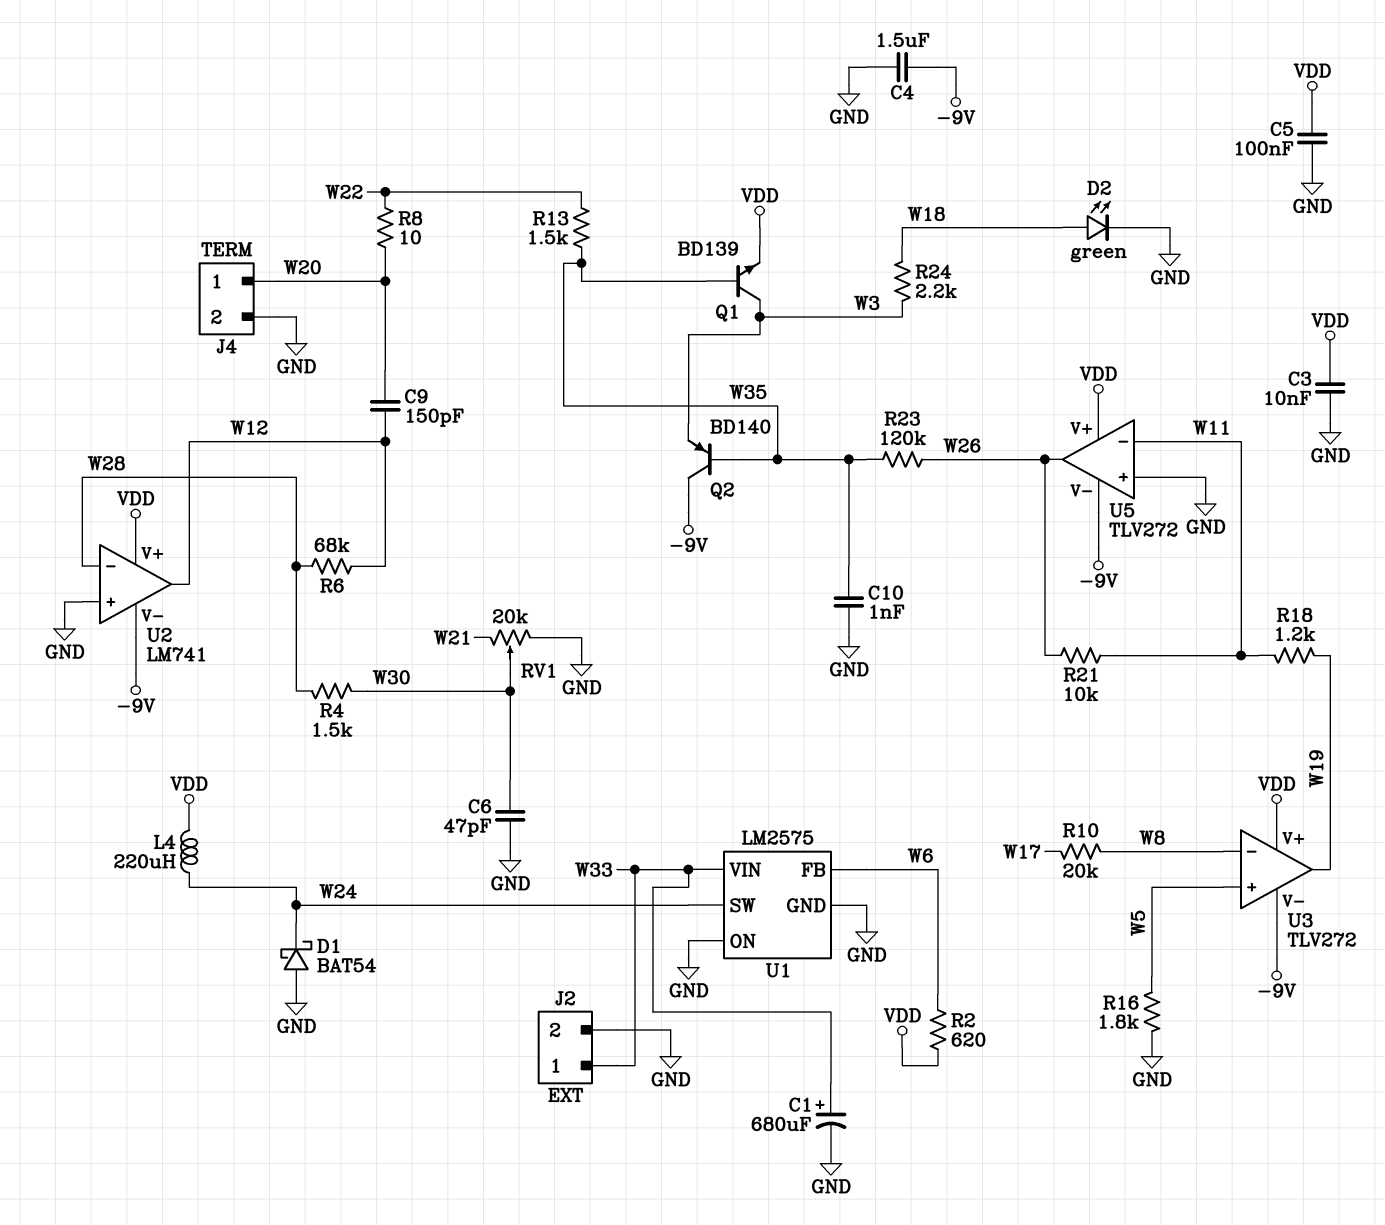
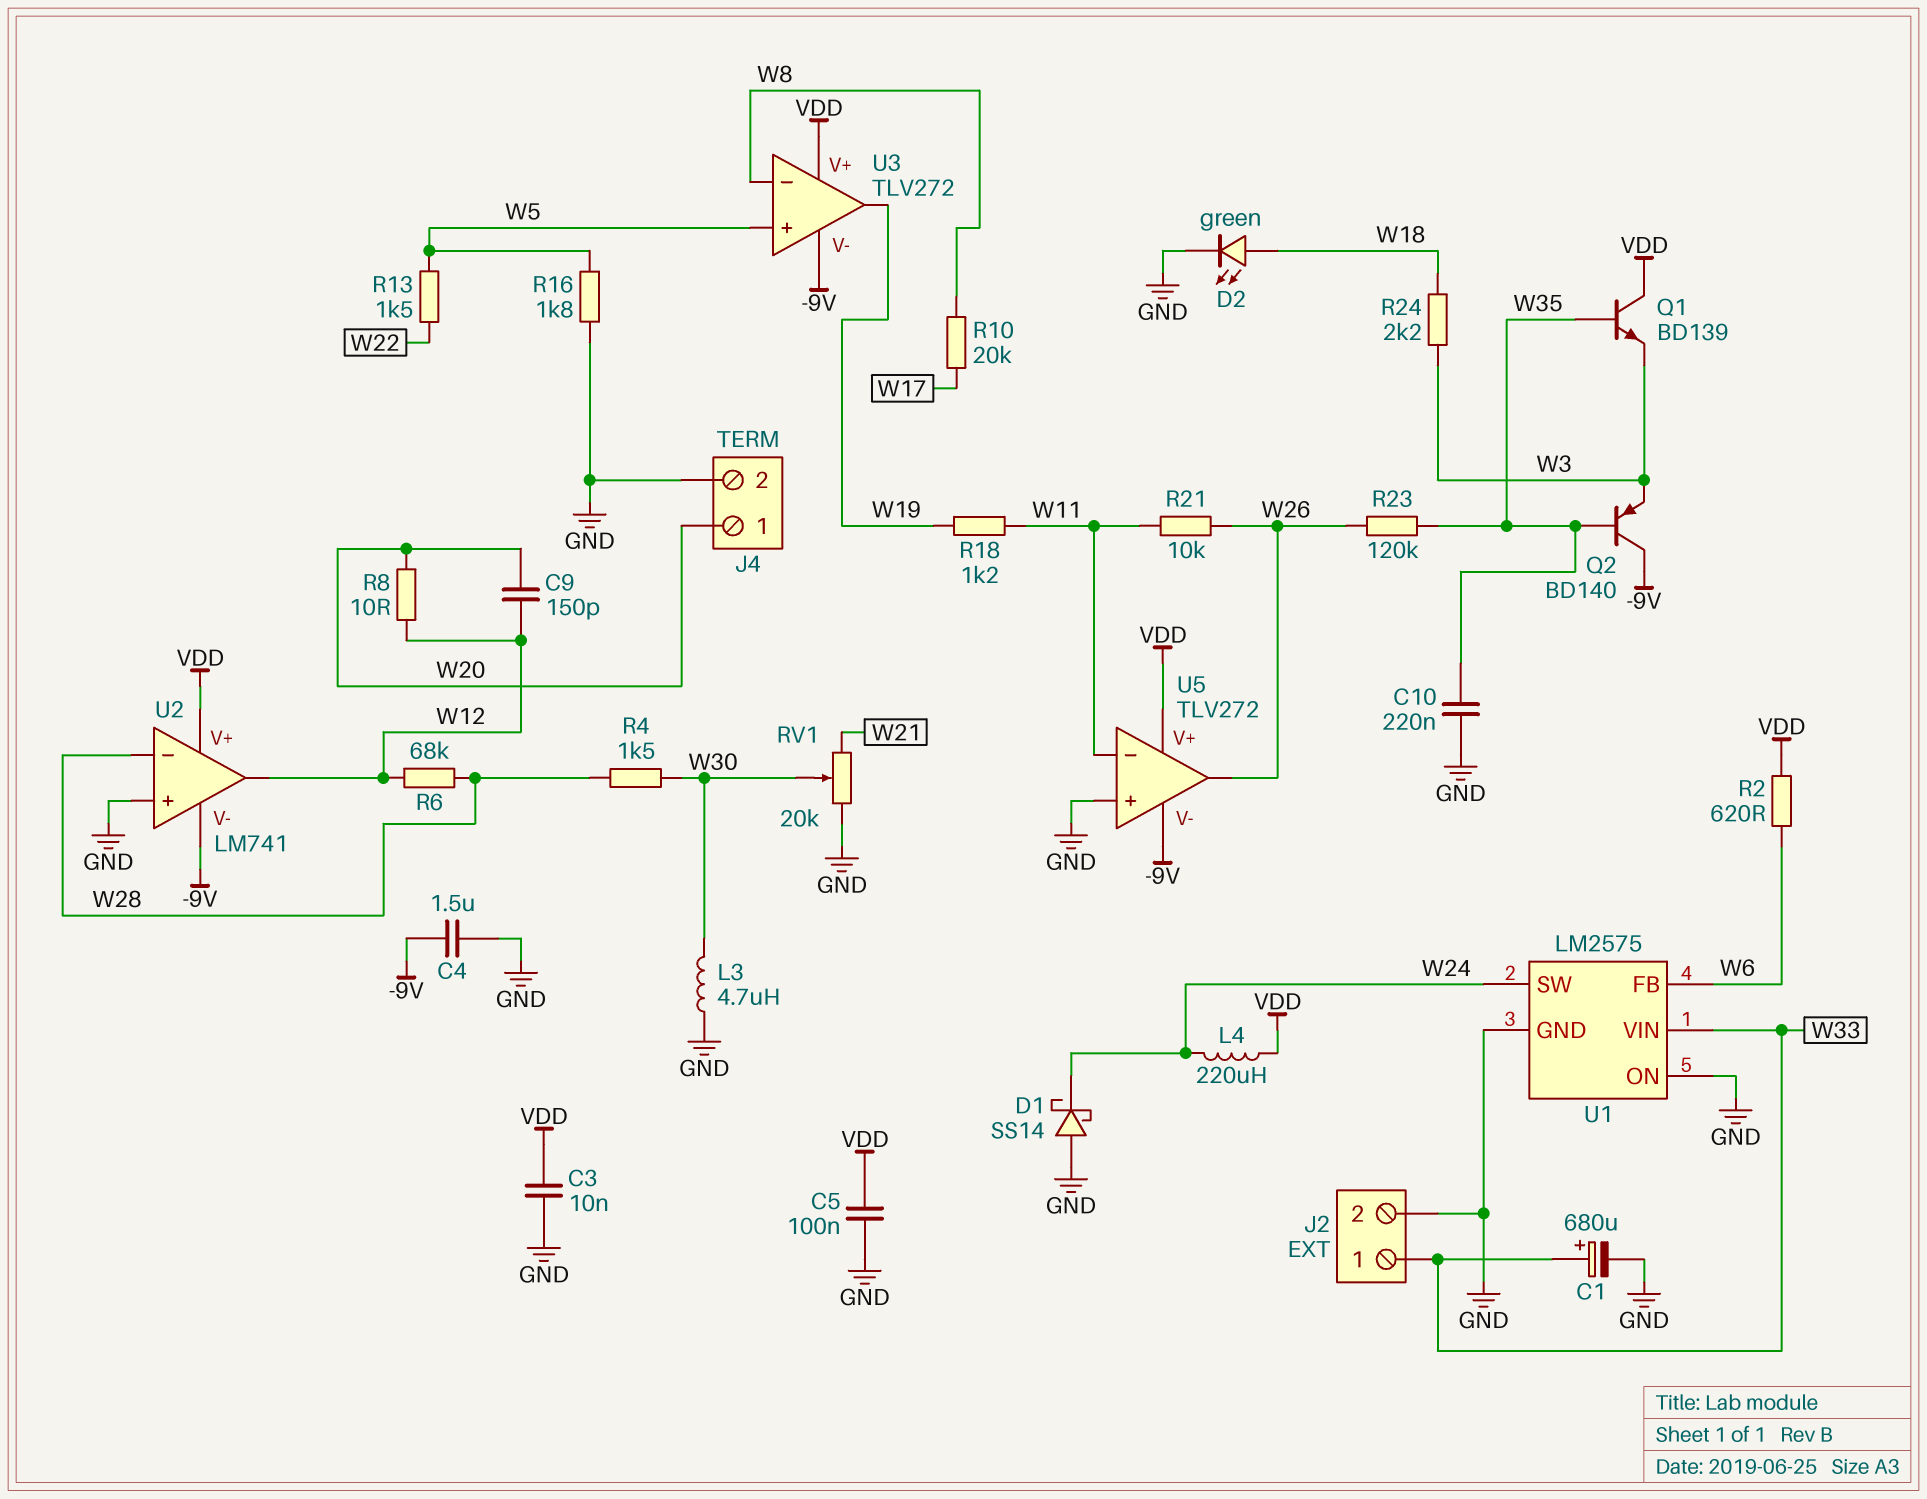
C6: 47pF (GND, W30) -> none
C10: 1nF (GND, W35) -> 220nF (GND, W35)
D1: schottky BAT54 (A GND, K W24) -> schottky SS14 (A GND, K W24)
L3: none -> 4.7uH (GND, W30)
Q1: NPN BD139 (B W35, C W3, E VDD) -> NPN BD139 (B W35, C VDD, E W3)
R8: 10 (W20, W22) -> 10 (W12, W20)
R13: 1.5k (W22, W35) -> 1.5k (W5, W22)

